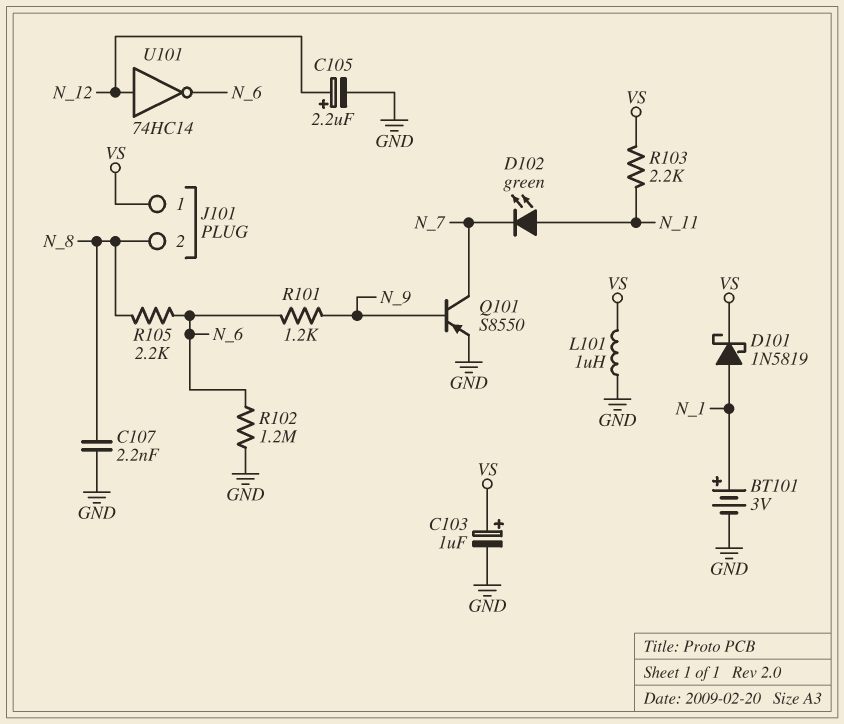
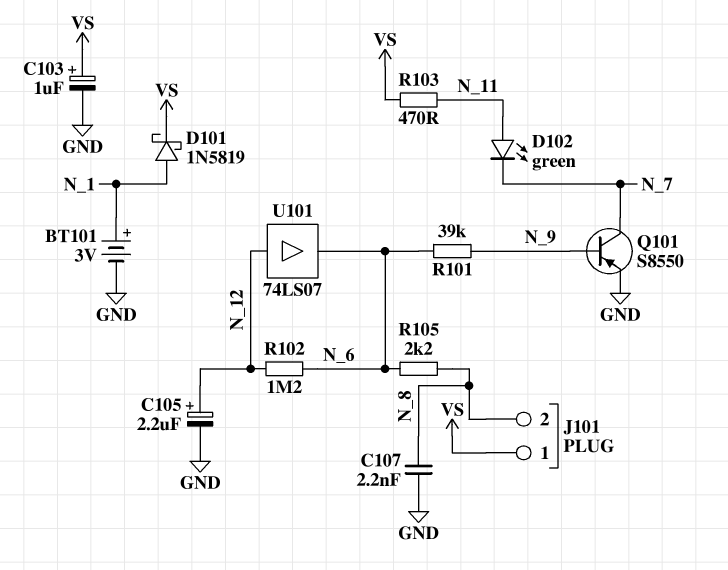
L101: 1uH (GND, VS) -> none
R101: 1.2k (N_6, N_9) -> 39k (N_6, N_9)
R102: 1.2M (GND, N_6) -> 1.2M (N_6, N_12)
R103: 2.2k (N_11, VS) -> 470 (N_11, VS)
U101: NOT 74HC14 (in N_12, out N_6) -> buffer 74LS07 (in N_12, out N_6)

